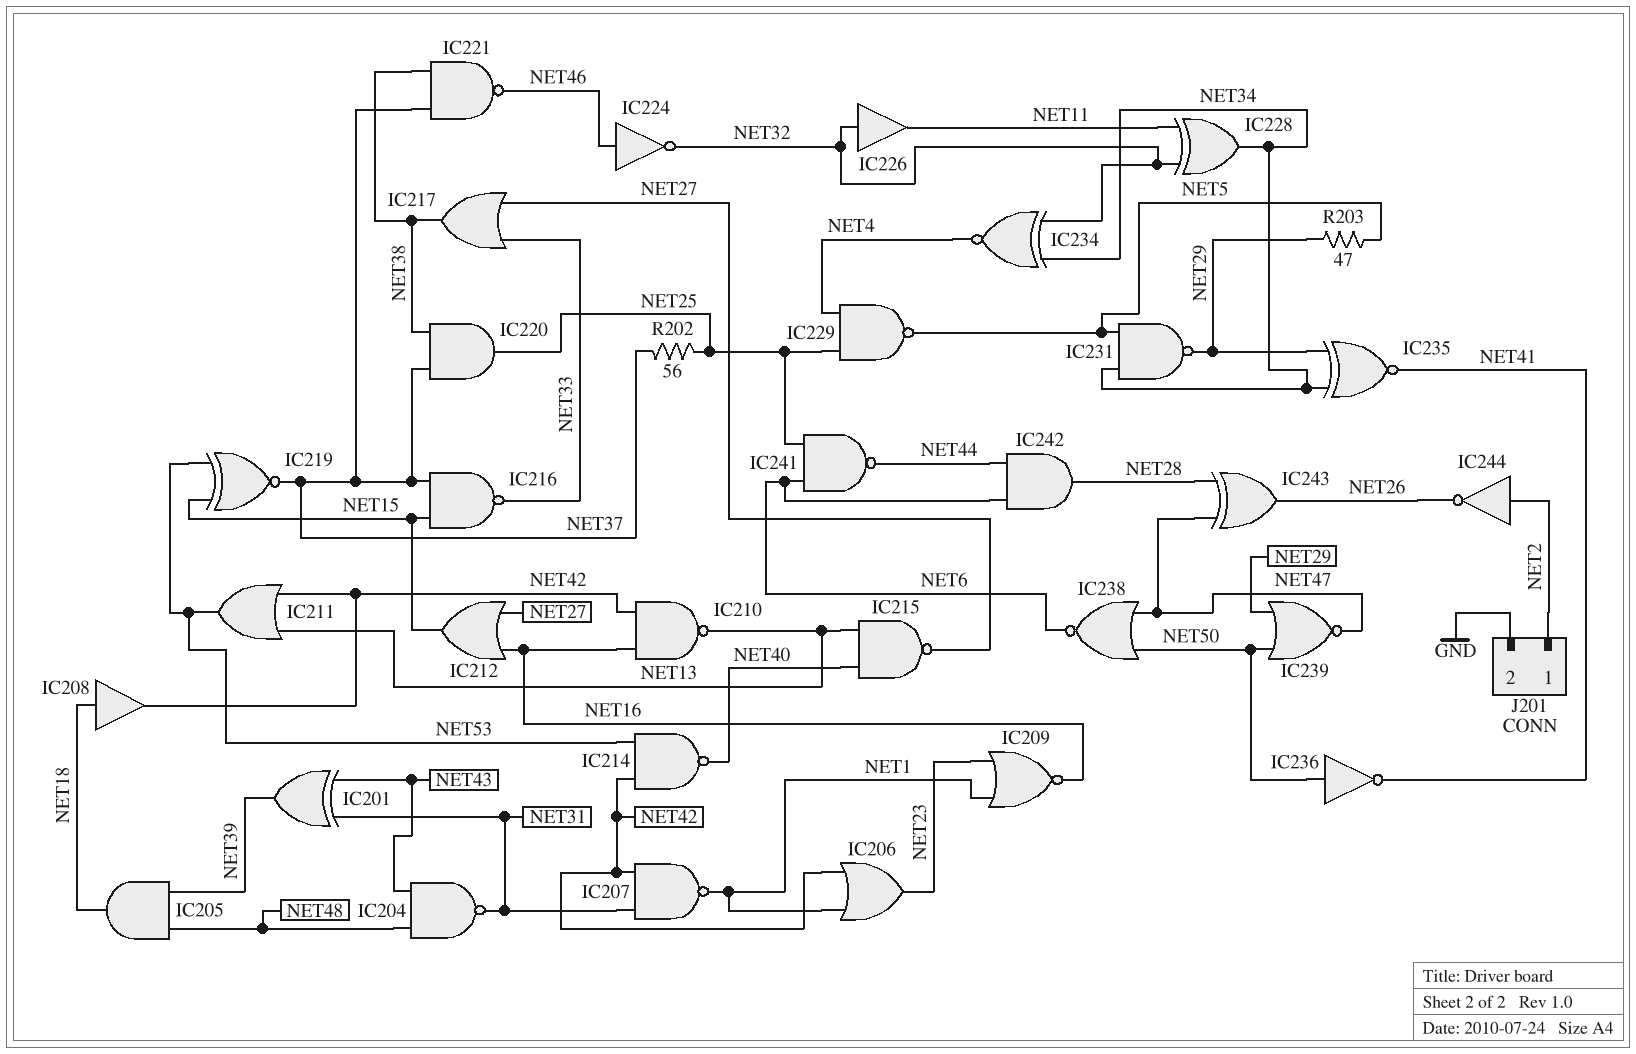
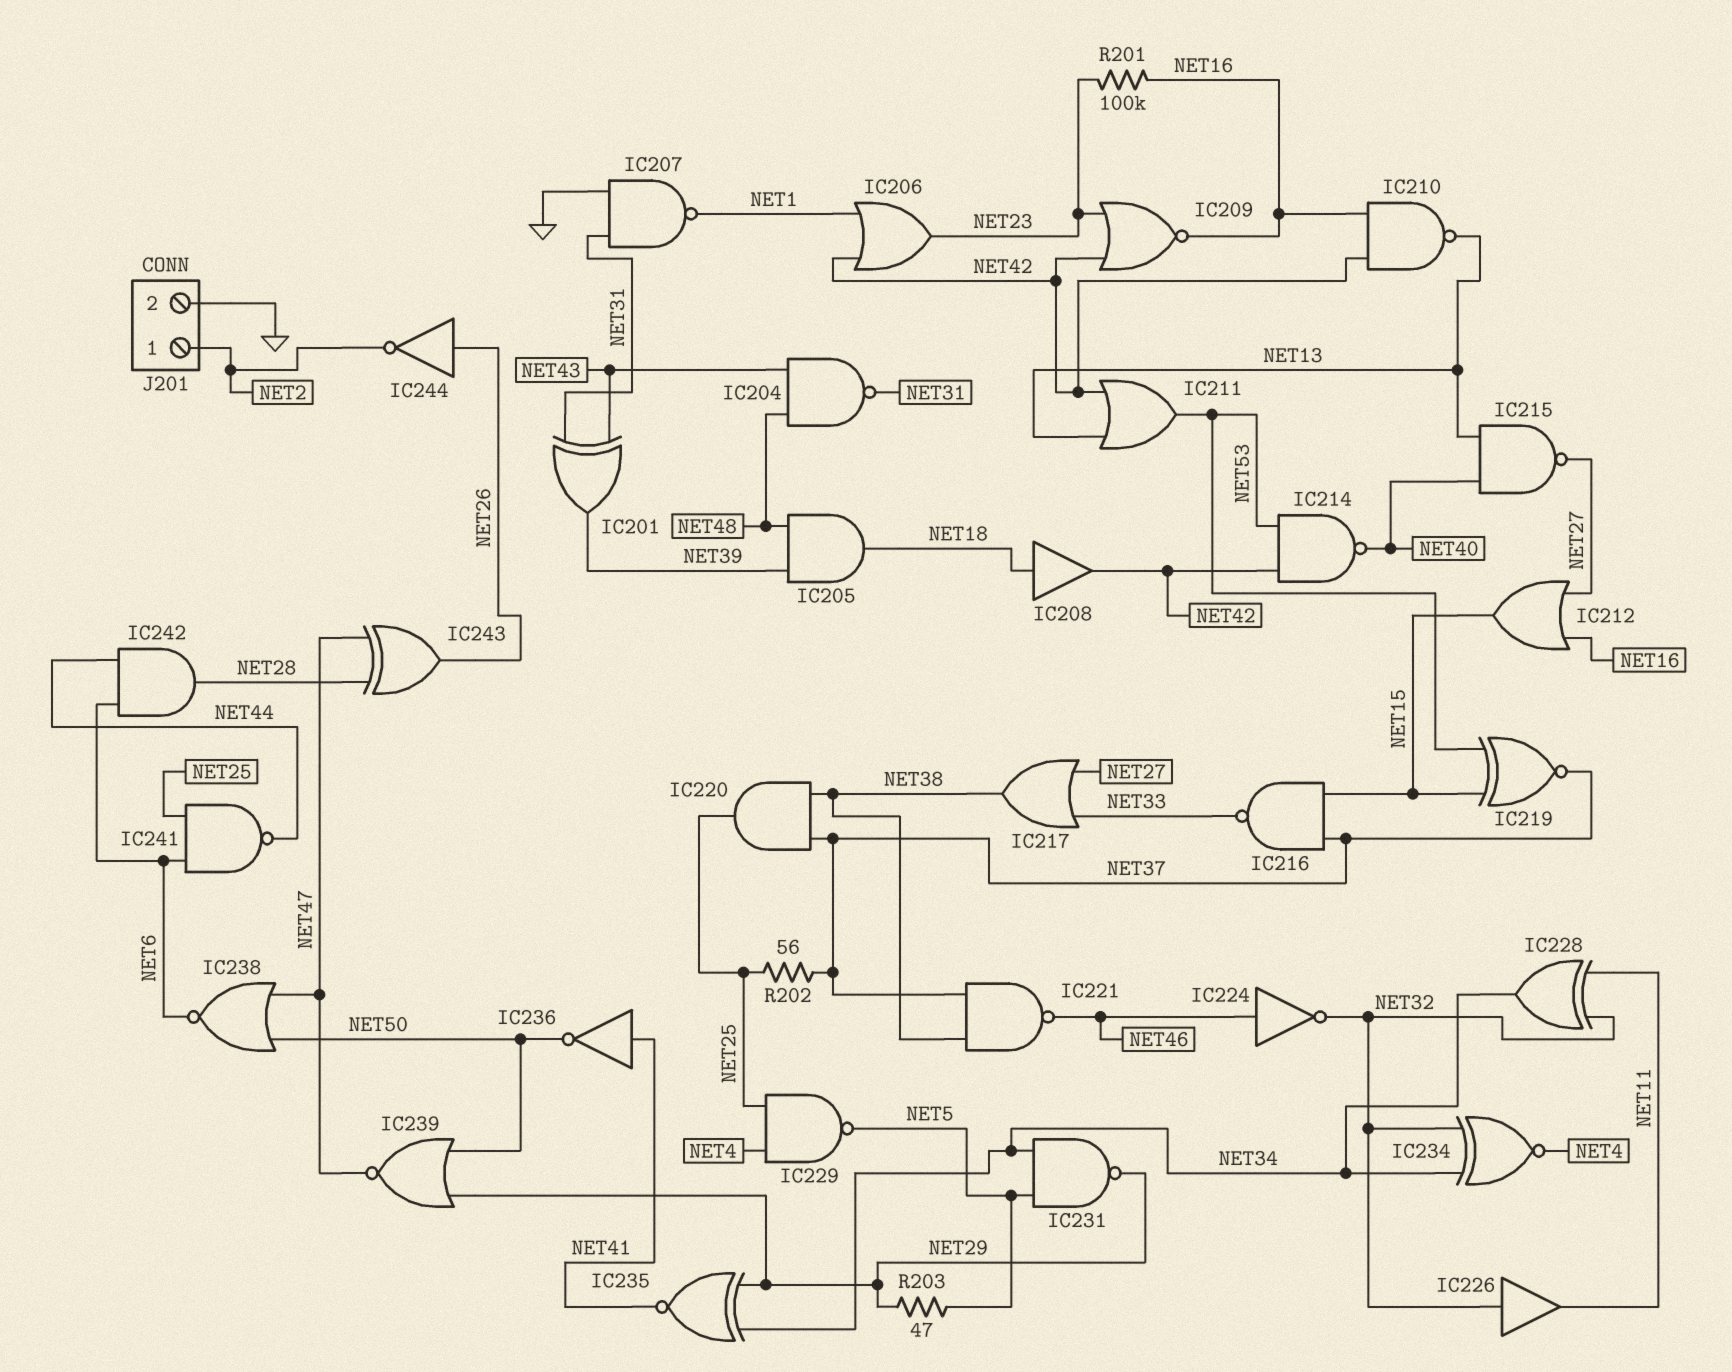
IC207: NAND (in NET31, in NET42, out NET1) -> NAND (in GND, in NET31, out NET1)
IC209: NOR (in NET1, in NET23, out NET16) -> NOR (in NET23, in NET42, out NET16)
IC236: NOT (in NET50, out NET41) -> NOT (in NET41, out NET50)
IC244: NOT (in NET2, out NET26) -> NOT (in NET26, out NET2)
R201: none -> 100k (NET16, NET23)

